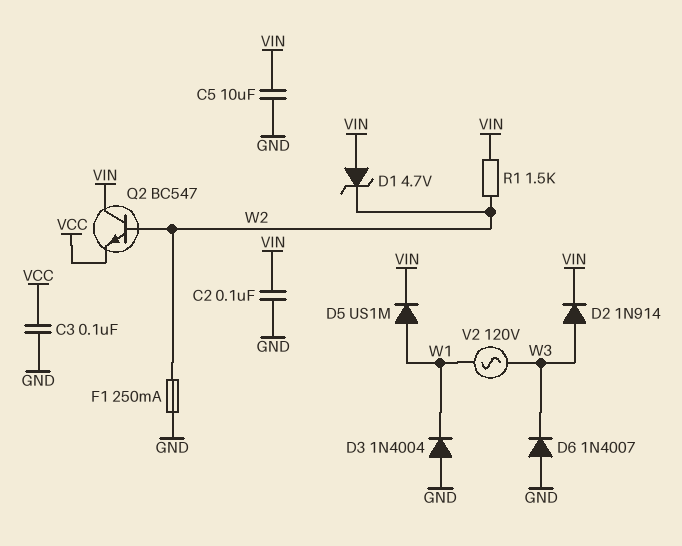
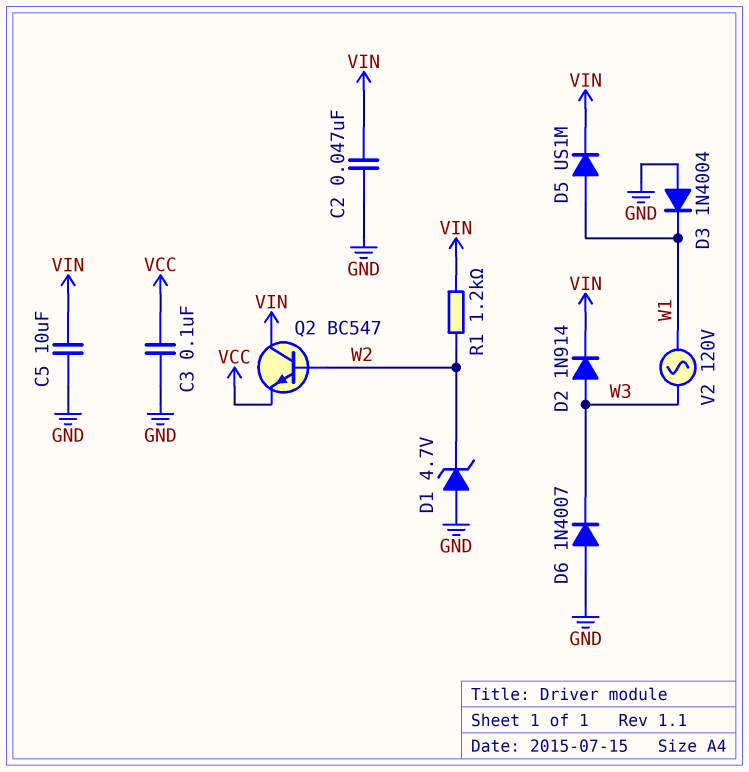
C2: 100nF (GND, VIN) -> 47nF (GND, VIN)
D1: zener 4.7V (A VIN, K W2) -> zener 4.7V (A GND, K W2)
F1: 250mA (GND, W2) -> none
R1: 1.5k (VIN, W2) -> 1.2k (VIN, W2)

